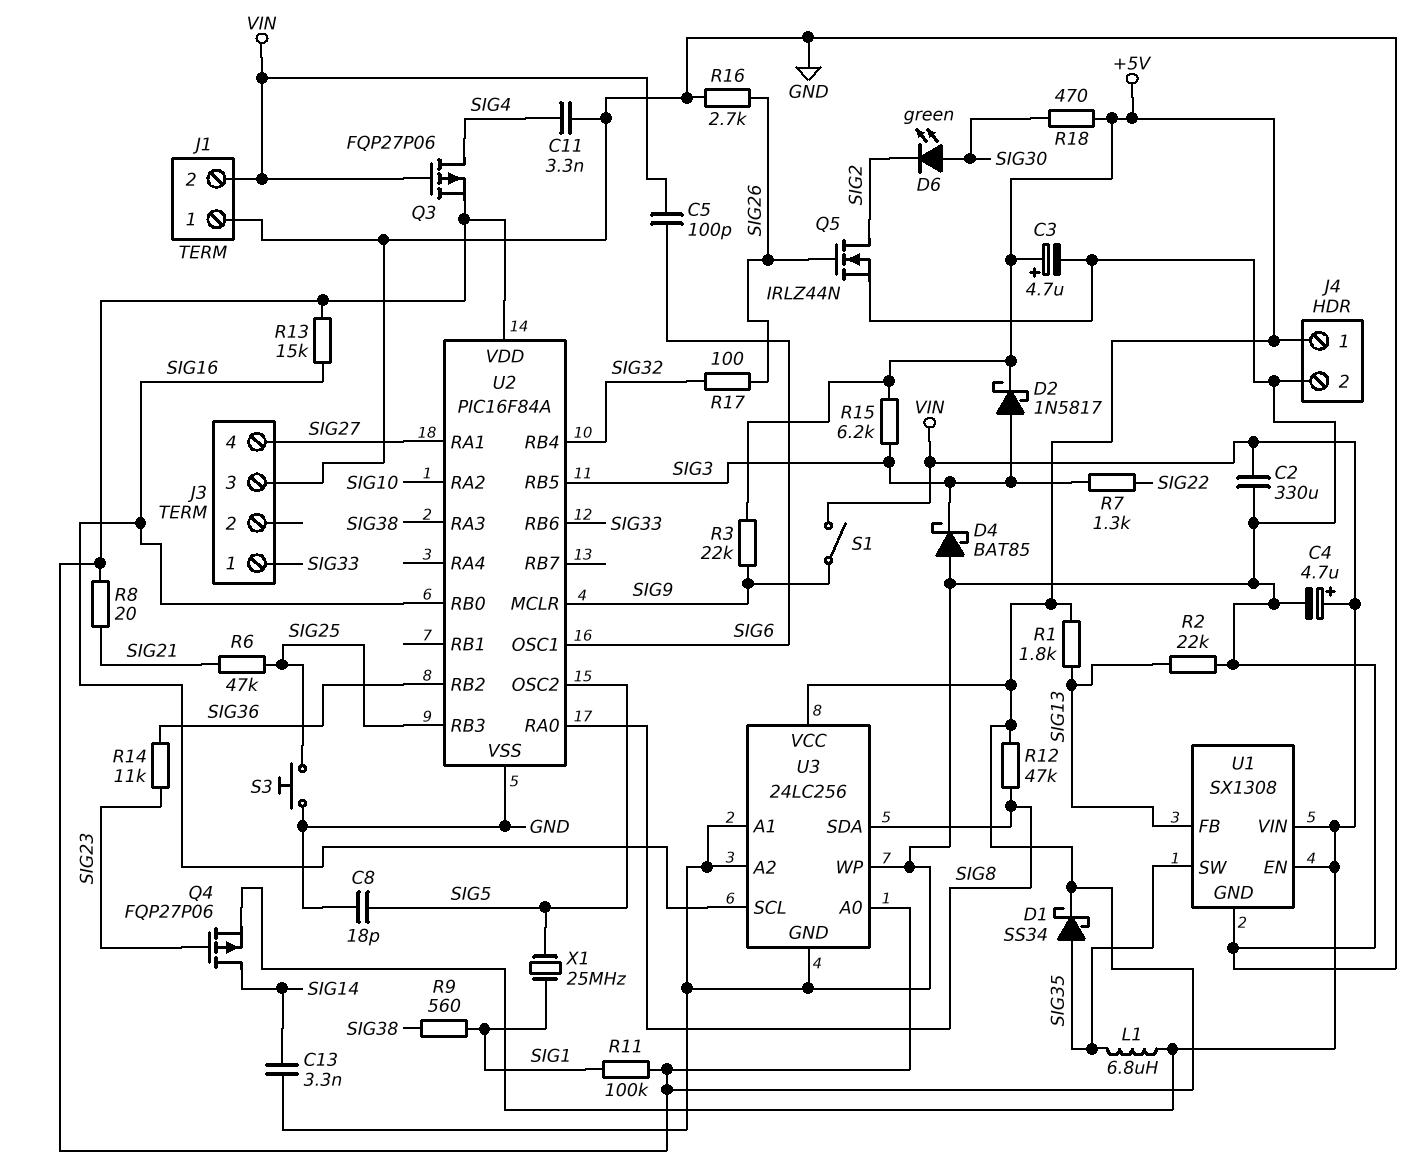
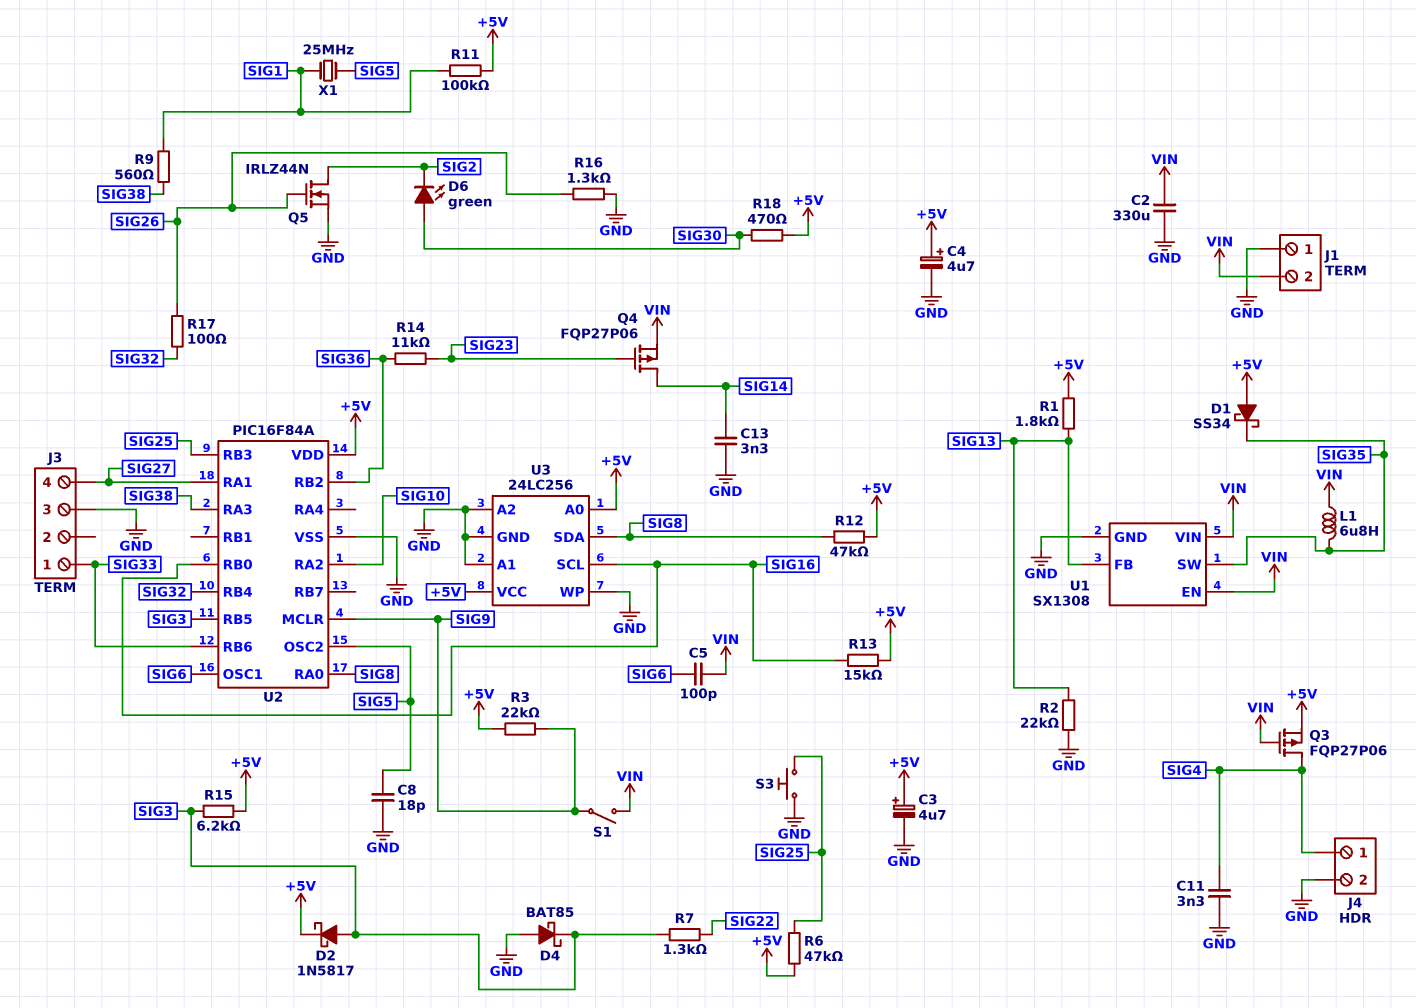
C4: 4.7uF (plus VIN, minus GND) -> 4.7uF (plus +5V, minus GND)
D1: schottky SS34 (A SIG35, K +5V) -> schottky SS34 (A +5V, K SIG35)
J4 pin 1: +5V -> SIG4
R6: 47k (SIG21, SIG25) -> 47k (+5V, SIG25)
R8: 20 (+5V, SIG21) -> none
R16: 2.7k (GND, SIG26) -> 1.3k (GND, SIG26)

